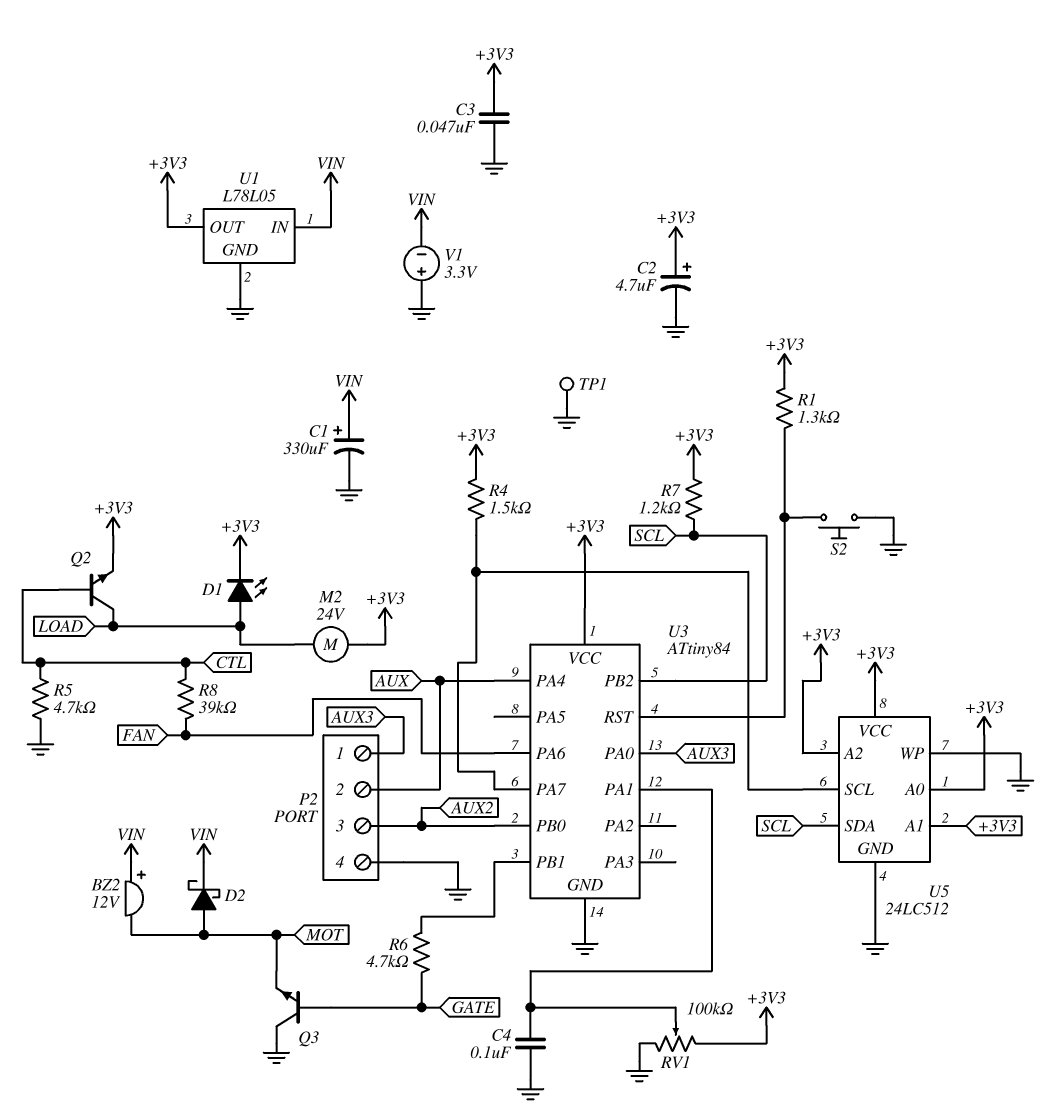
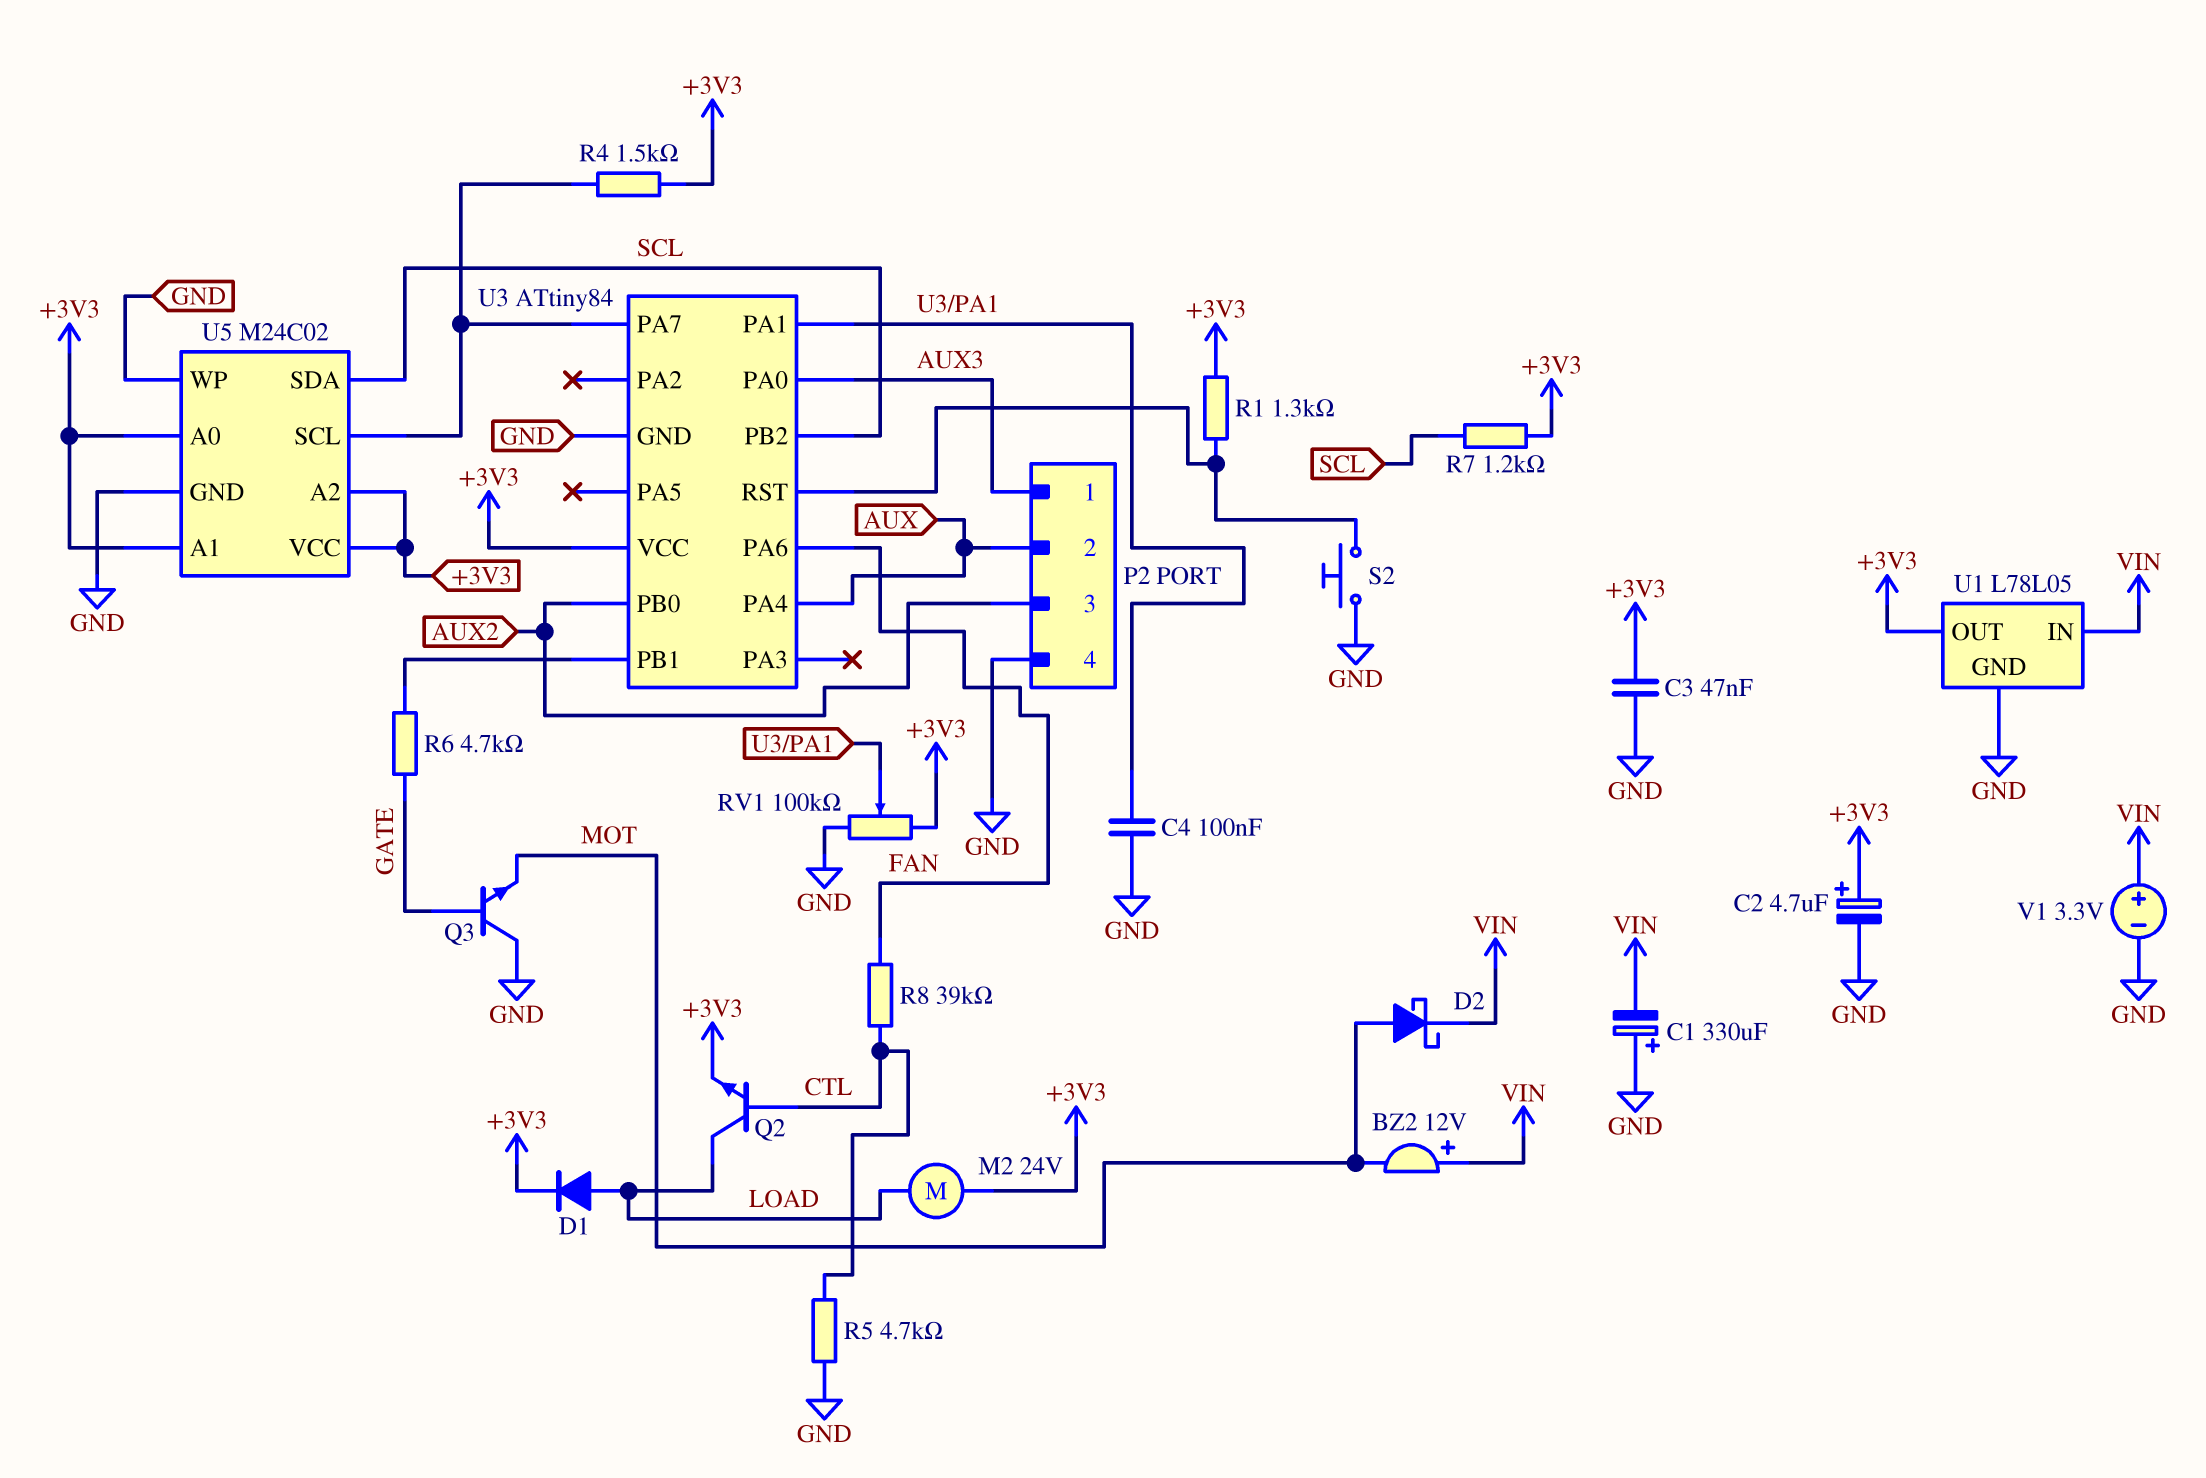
C1: 330uF (plus VIN, minus GND) -> 330uF (plus GND, minus VIN)
D1: LED (A LOAD, K +3V3) -> diode (A LOAD, K +3V3)
TP1: test point (GND) -> none
U5: 24LC512 -> M24C02
V1: 3.3V (plus GND, minus VIN) -> 3.3V (plus VIN, minus GND)

